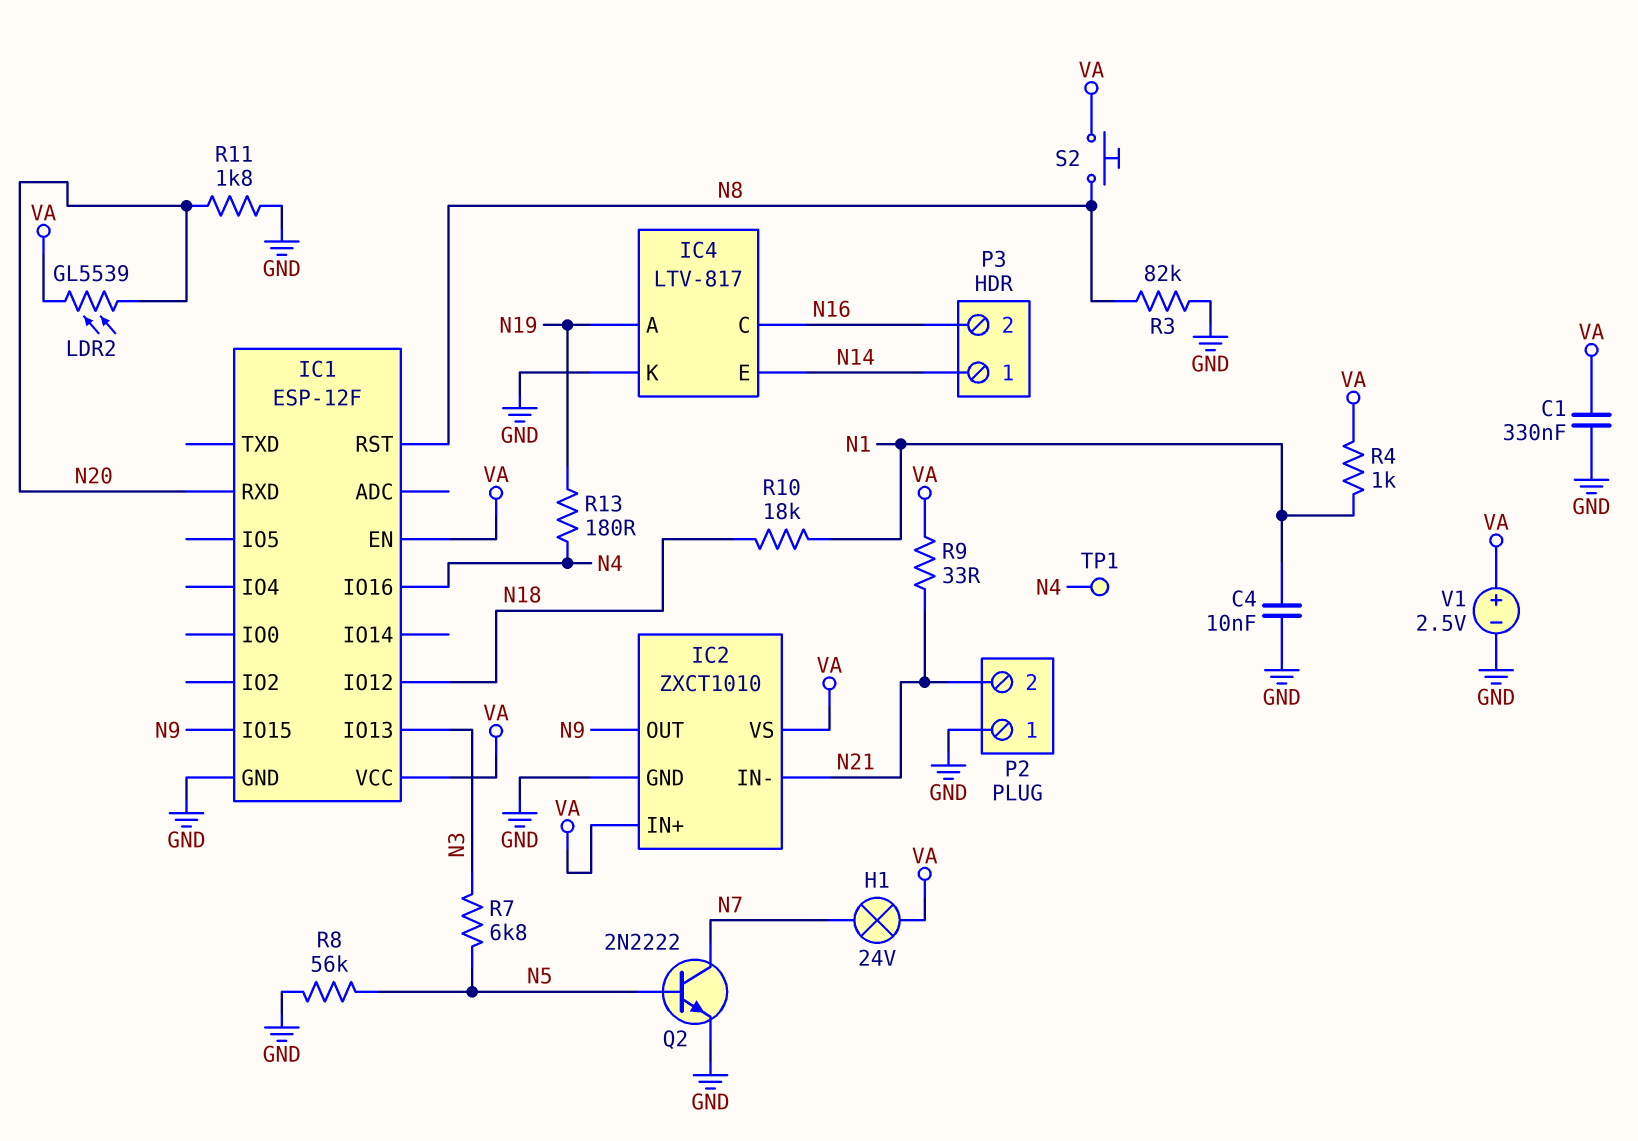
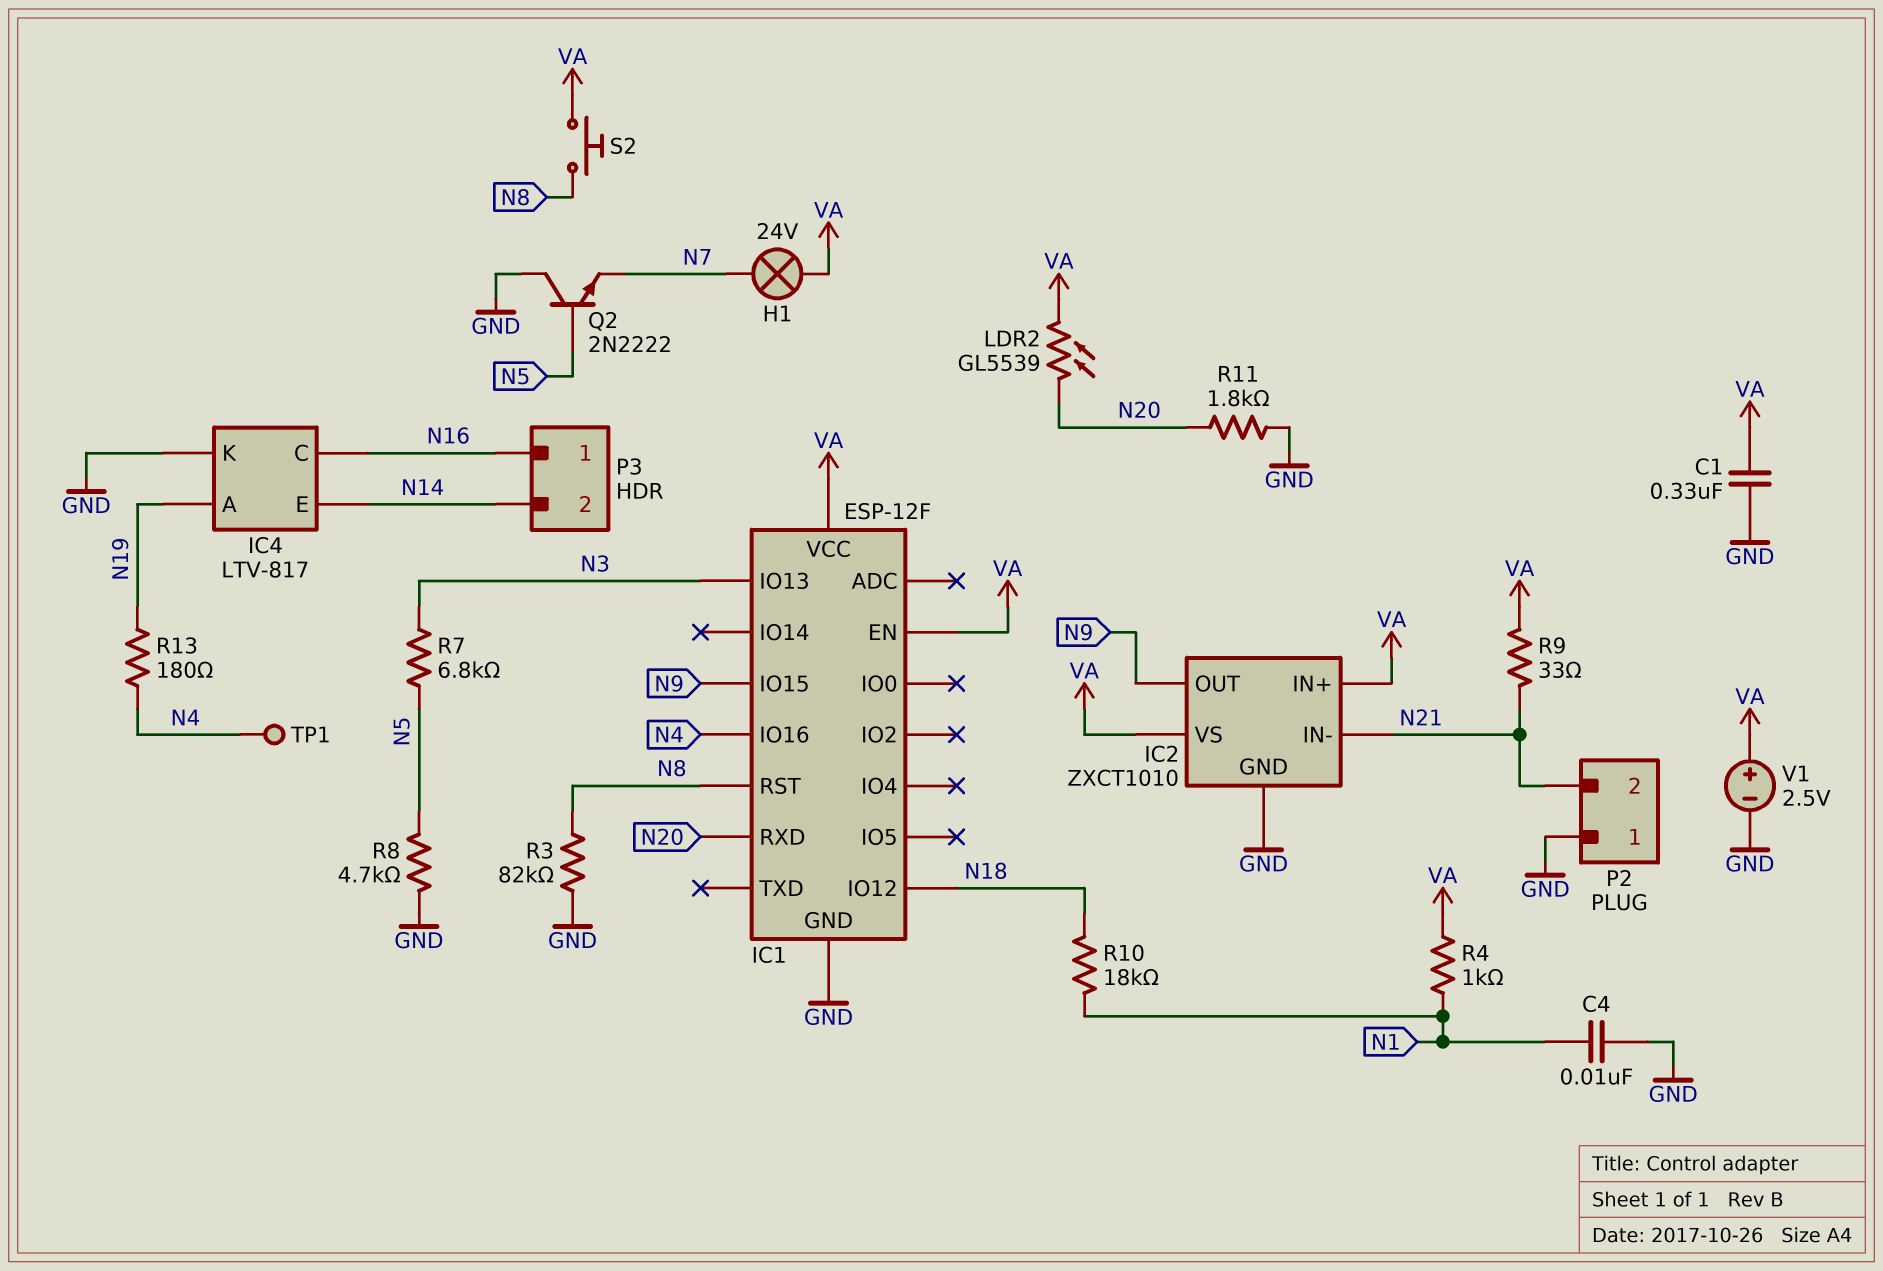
P3 pin 1: N14 -> N16
P3 pin 2: N16 -> N14
Q2: NPN 2N2222 (B N5, C N7, E GND) -> NPN 2N2222 (B N5, C GND, E N7)
R8: 56k (GND, N5) -> 4.7k (GND, N5)

